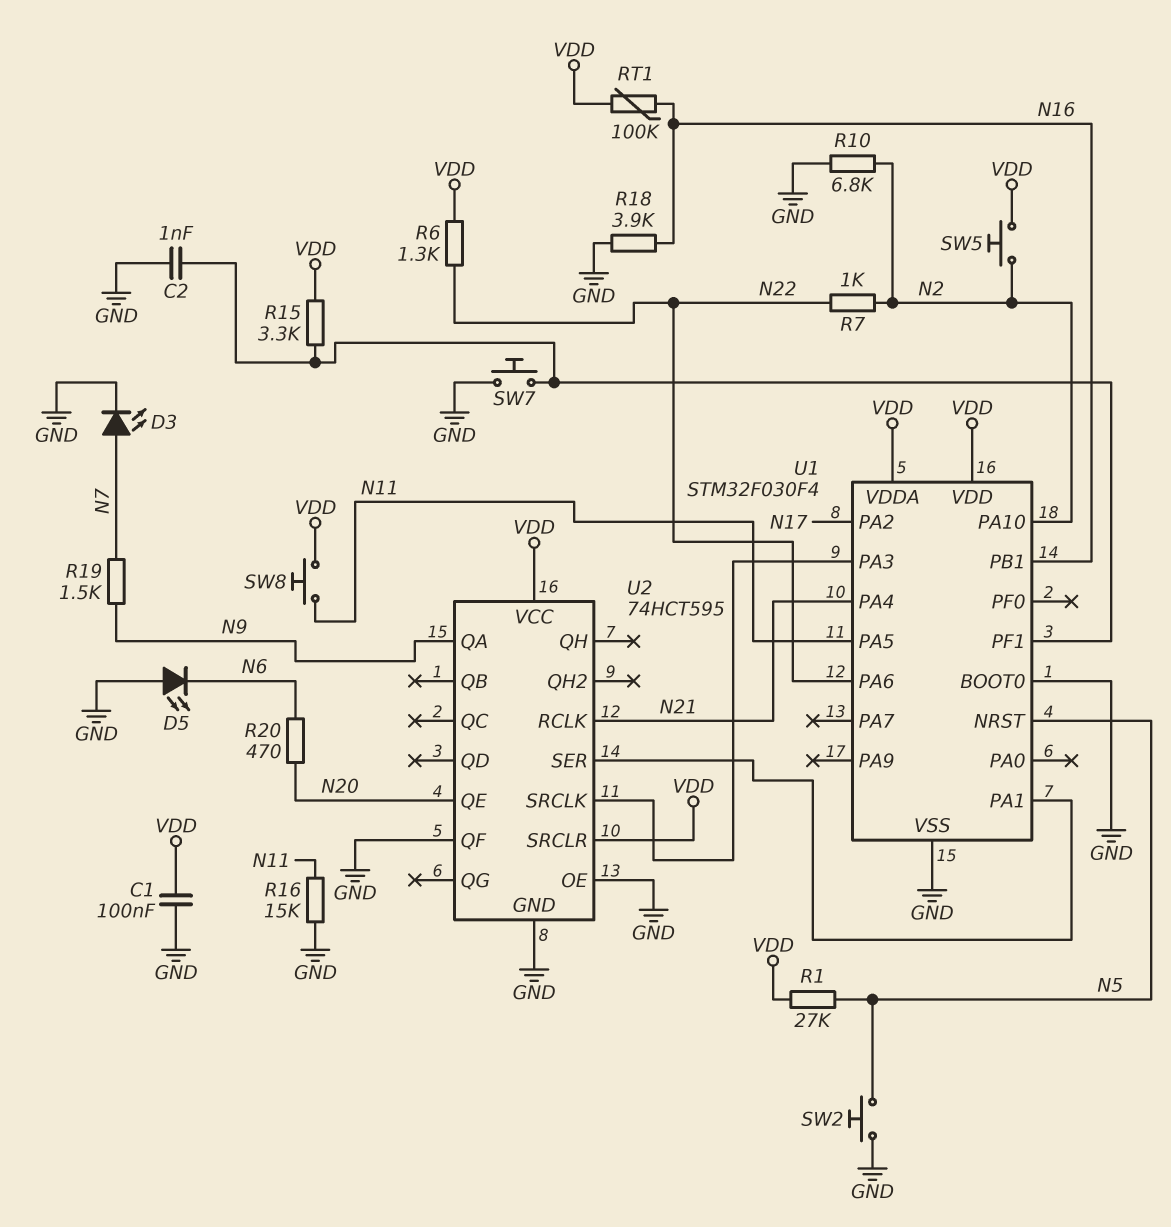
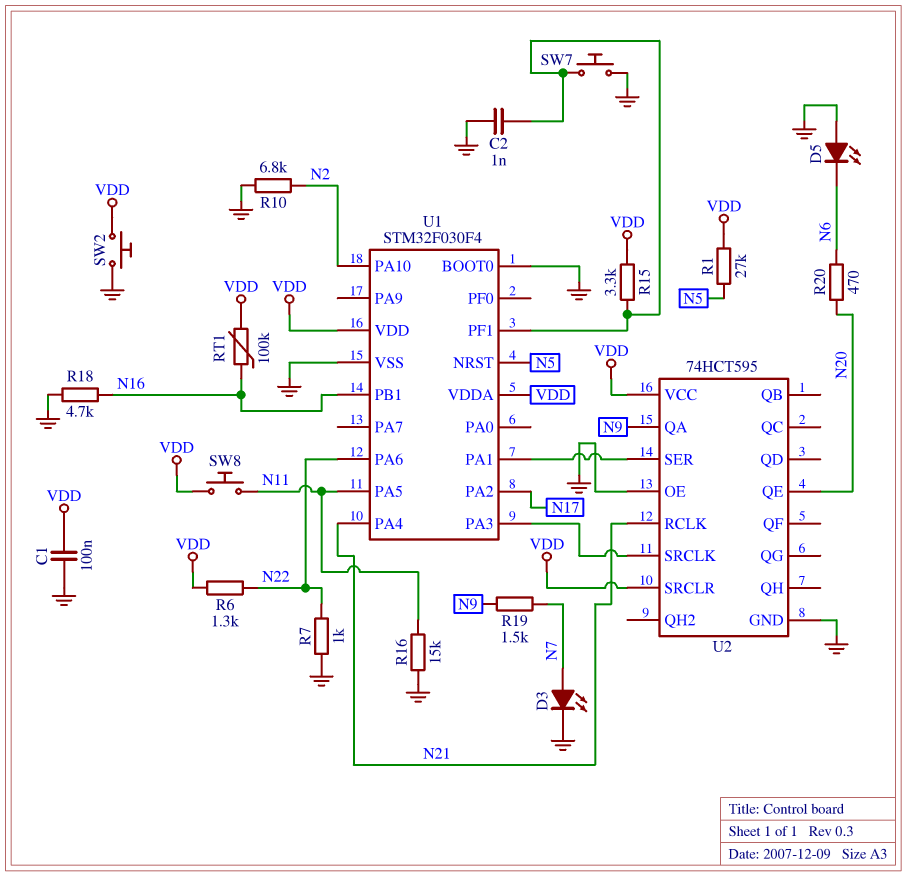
R7: 1k (N2, N22) -> 1k (GND, N22)
R18: 3.9k (GND, N16) -> 4.7k (GND, N16)
SW2: button (GND, N5) -> button (GND, VDD)
SW5: button (N2, VDD) -> none
U2 pin QF: GND -> none

